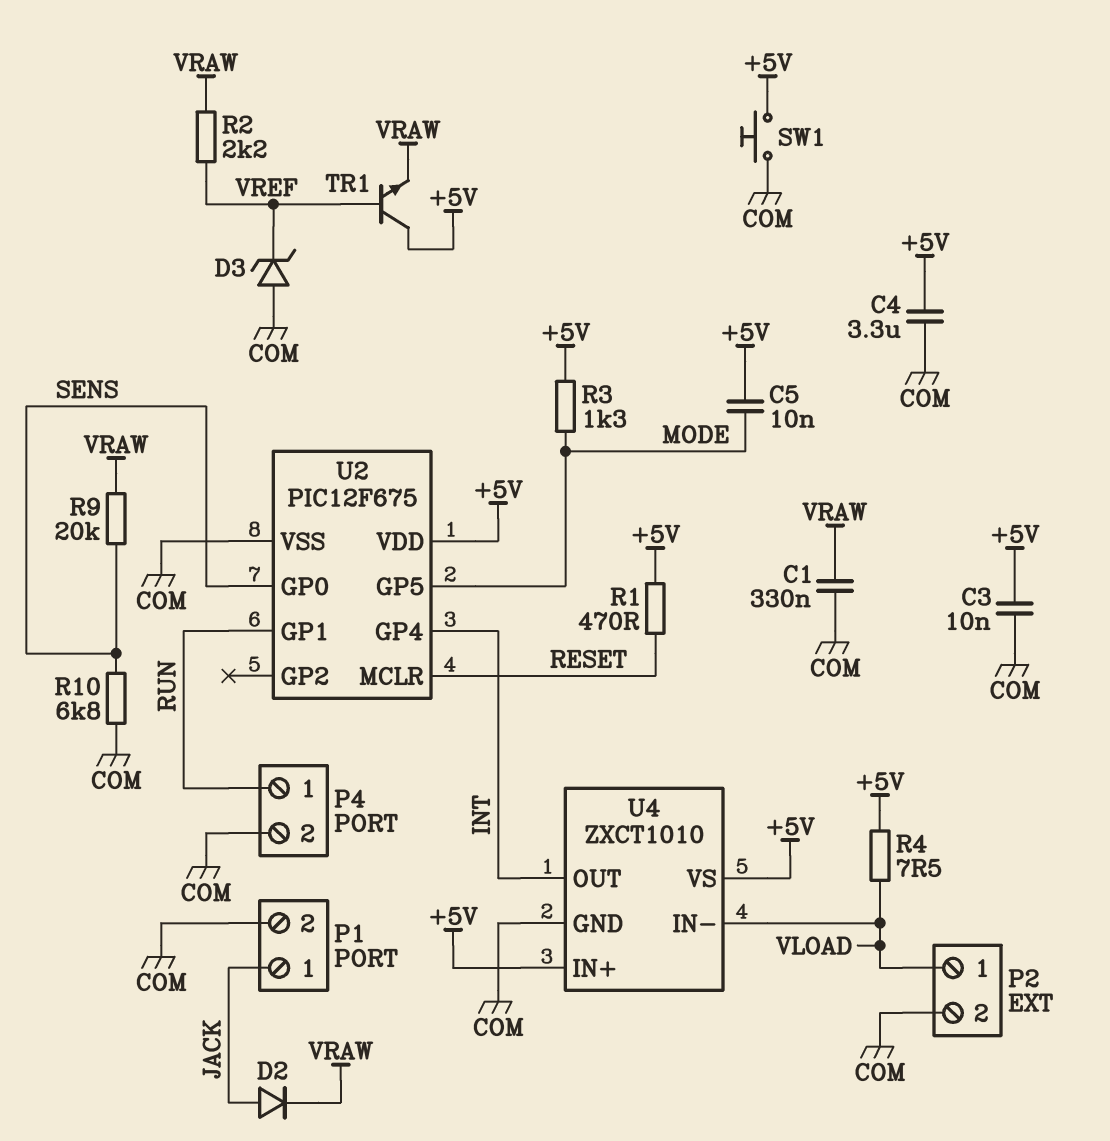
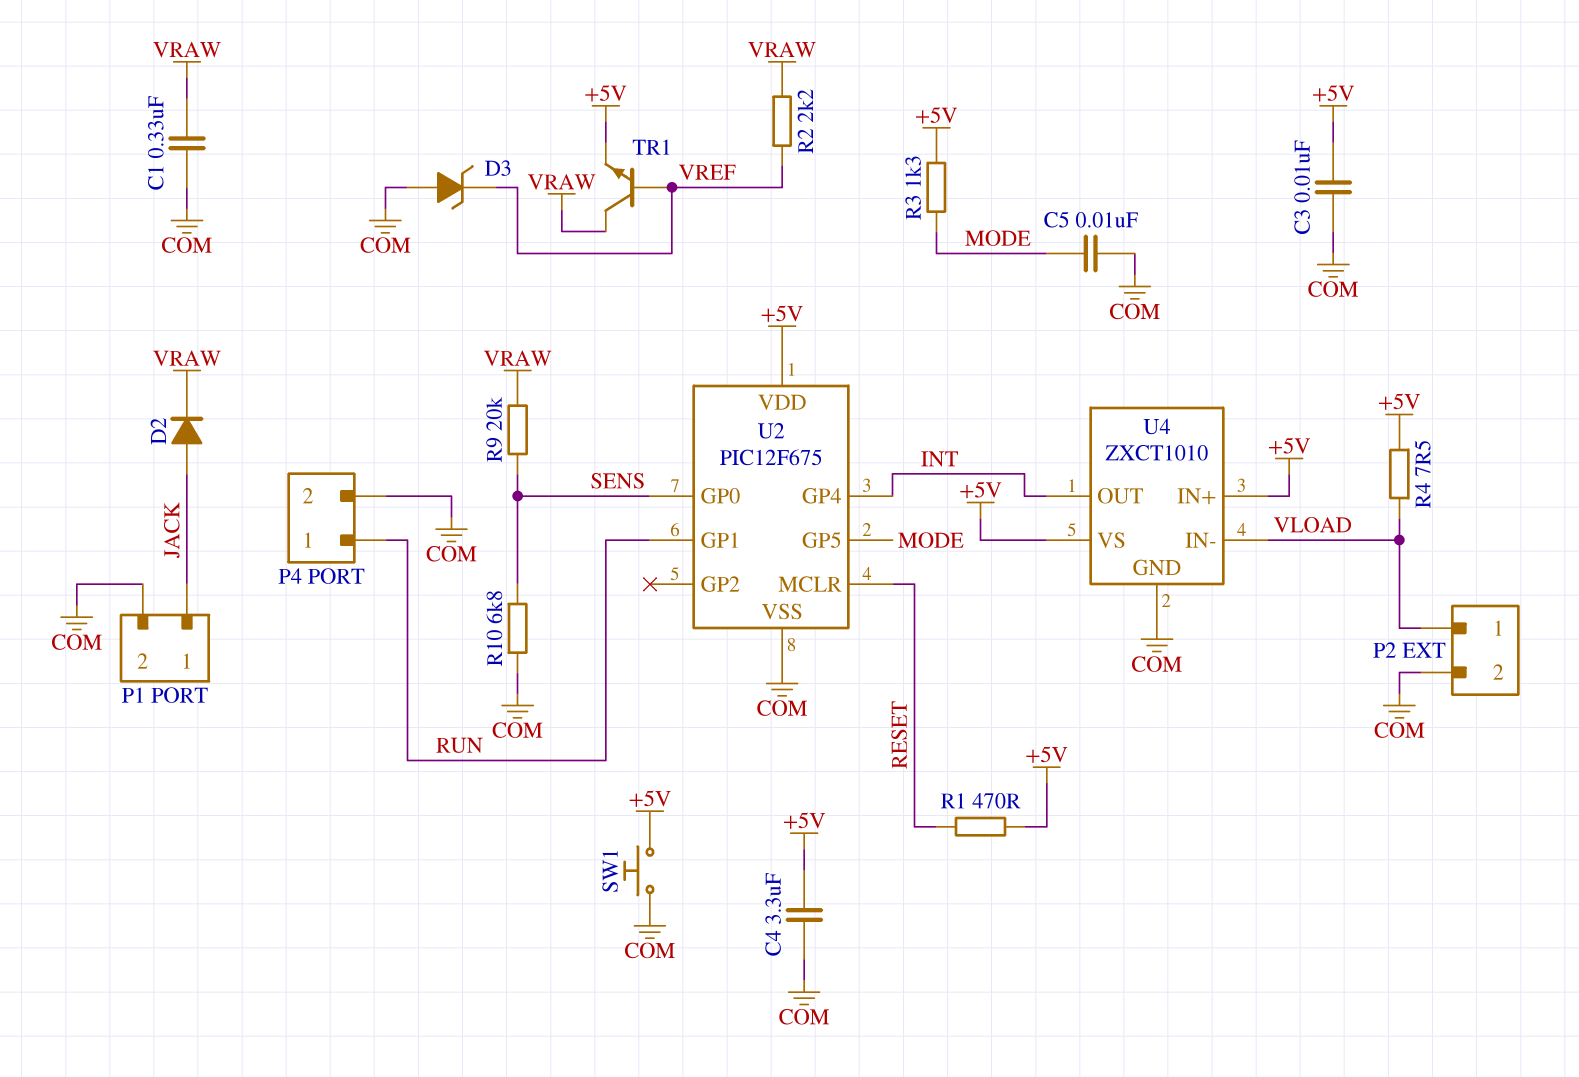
C5: 10nF (+5V, MODE) -> 10nF (COM, MODE)
TR1: NPN (B VREF, C +5V, E VRAW) -> NPN (B VREF, C VRAW, E +5V)

